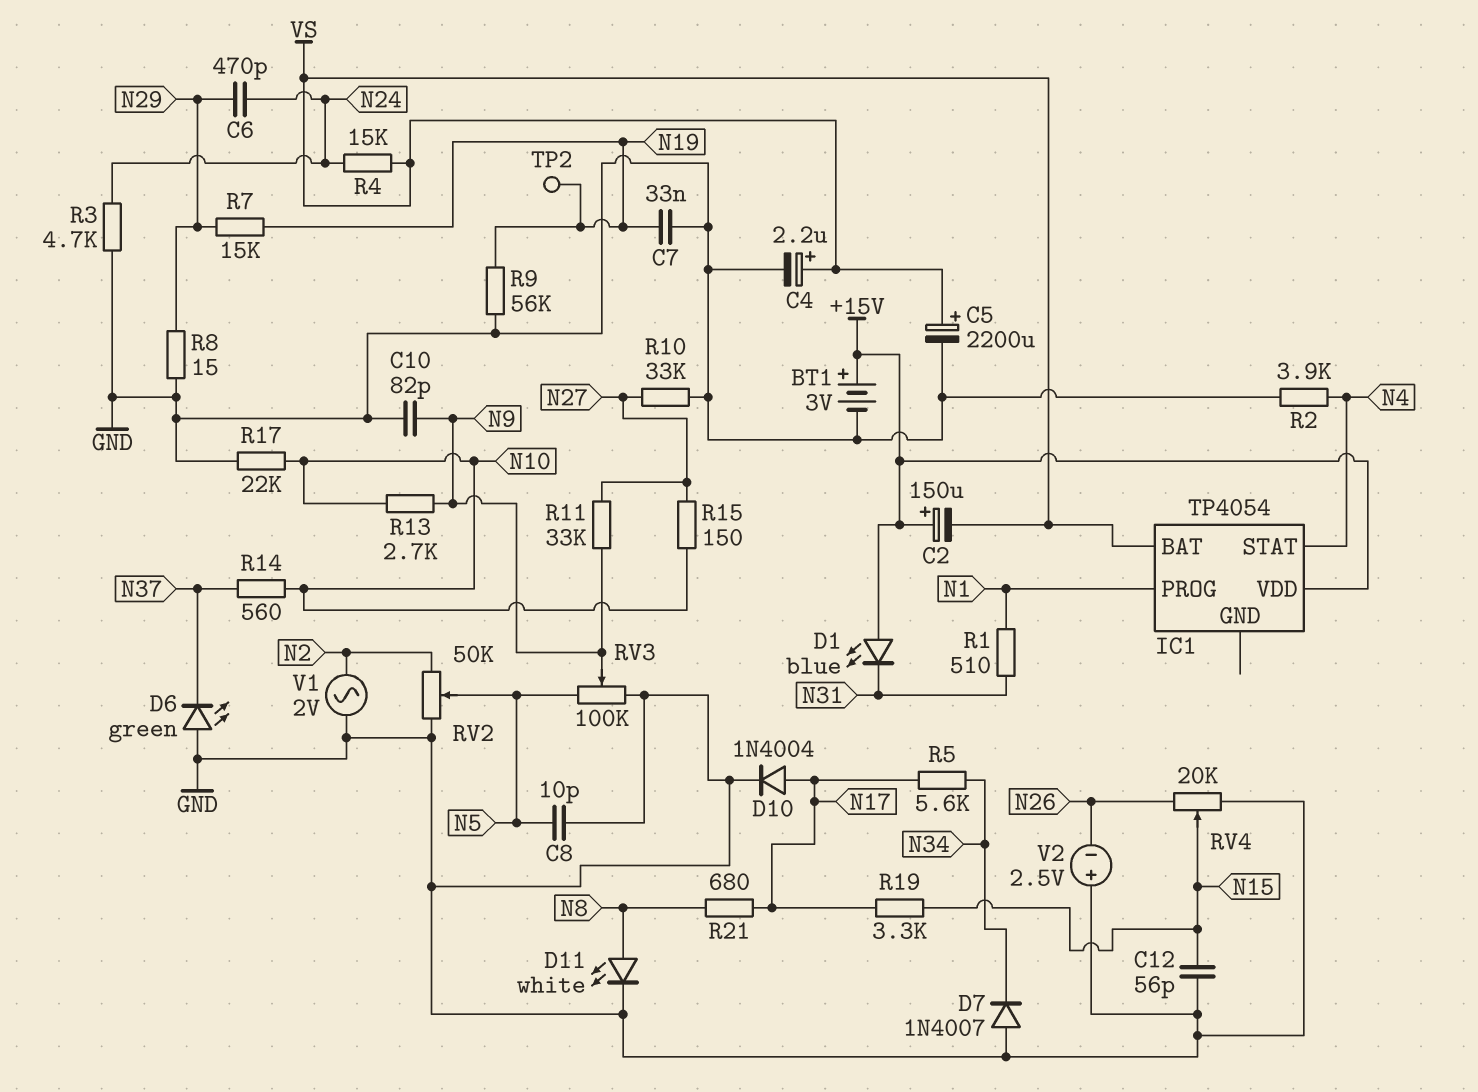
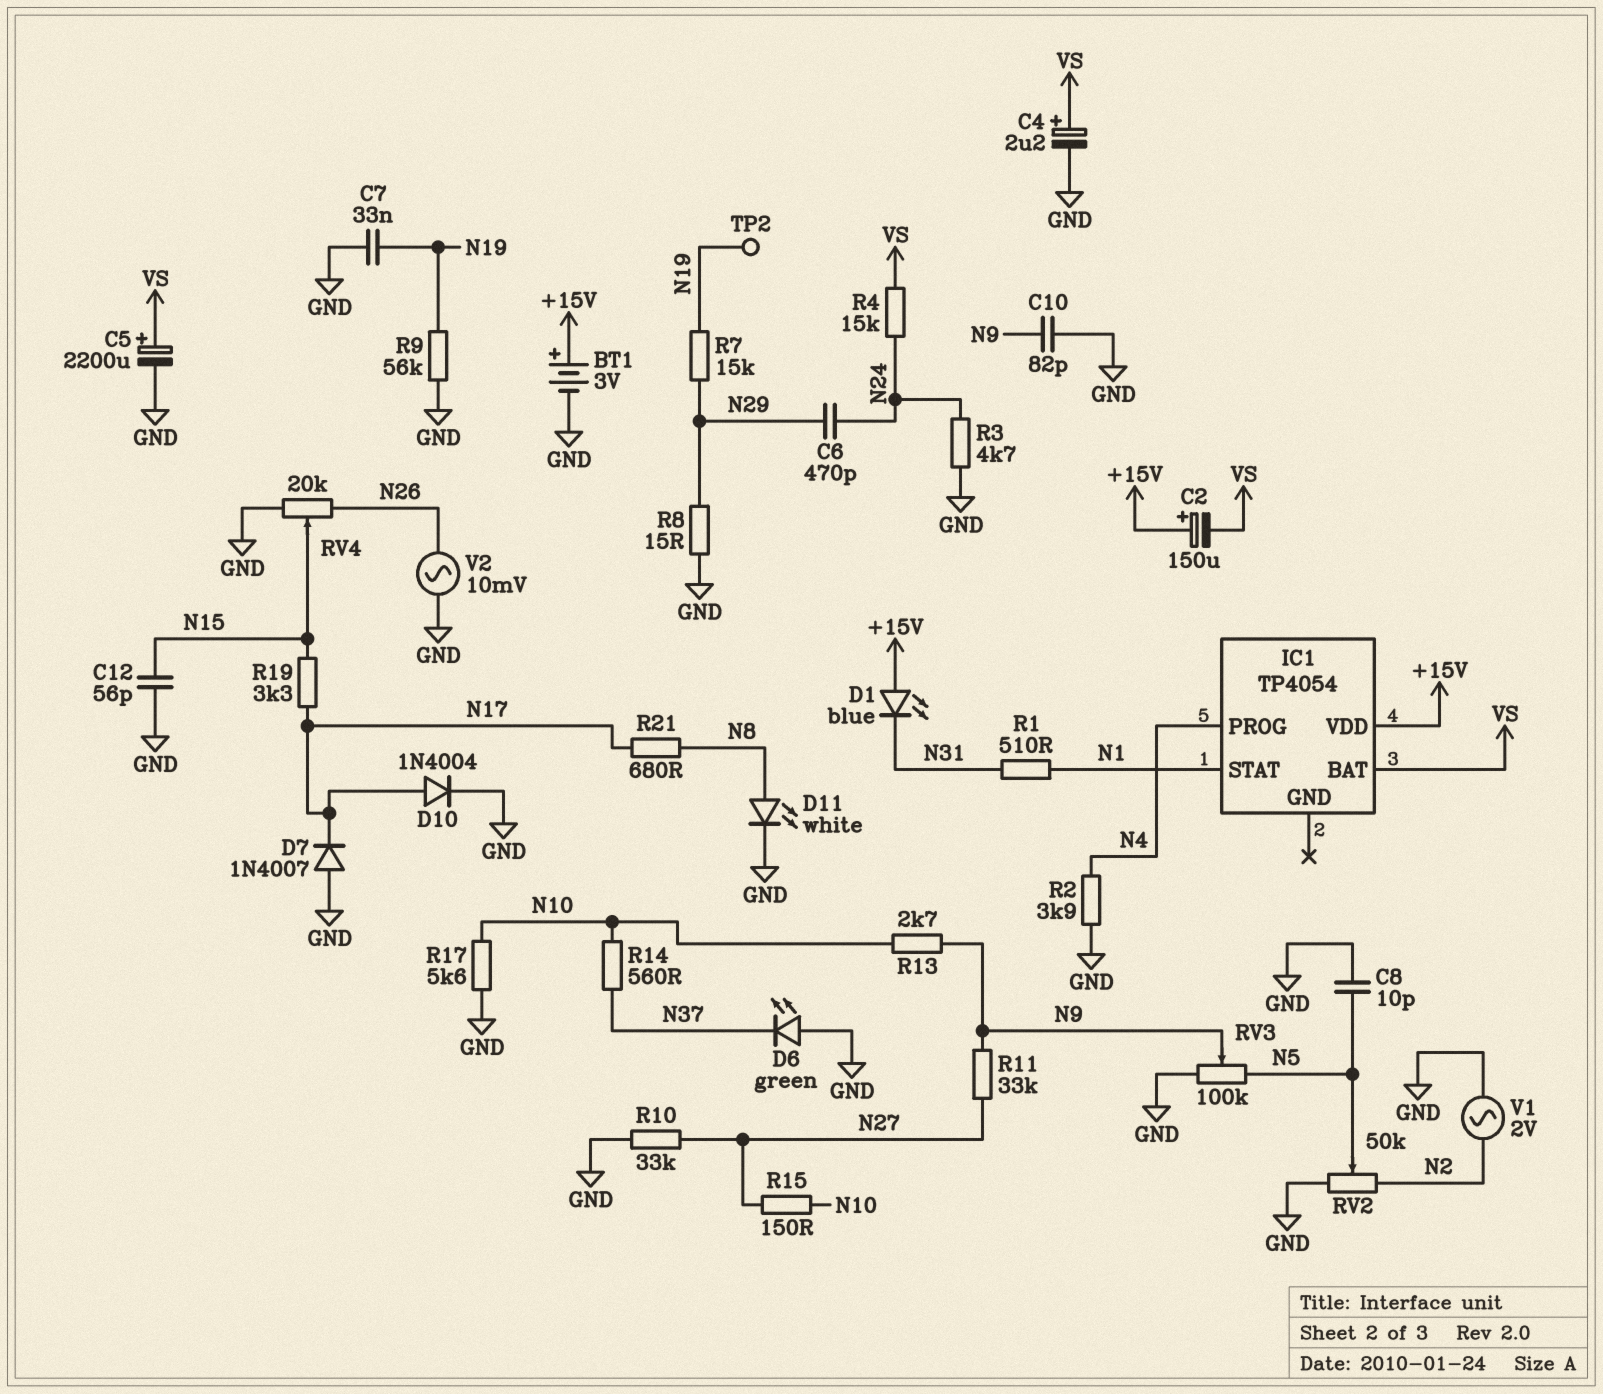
D7: diode 1N4007 (A GND, K N34) -> diode 1N4007 (A GND, K N17)
IC1 pin PROG: N1 -> N4
IC1 pin STAT: N4 -> N1
R5: 5.6k (N17, N34) -> none
R17: 22k (GND, N10) -> 5.6k (GND, N10)
V2: 2.5V (plus GND, minus N26) -> AC 10mV (GND, N26)

